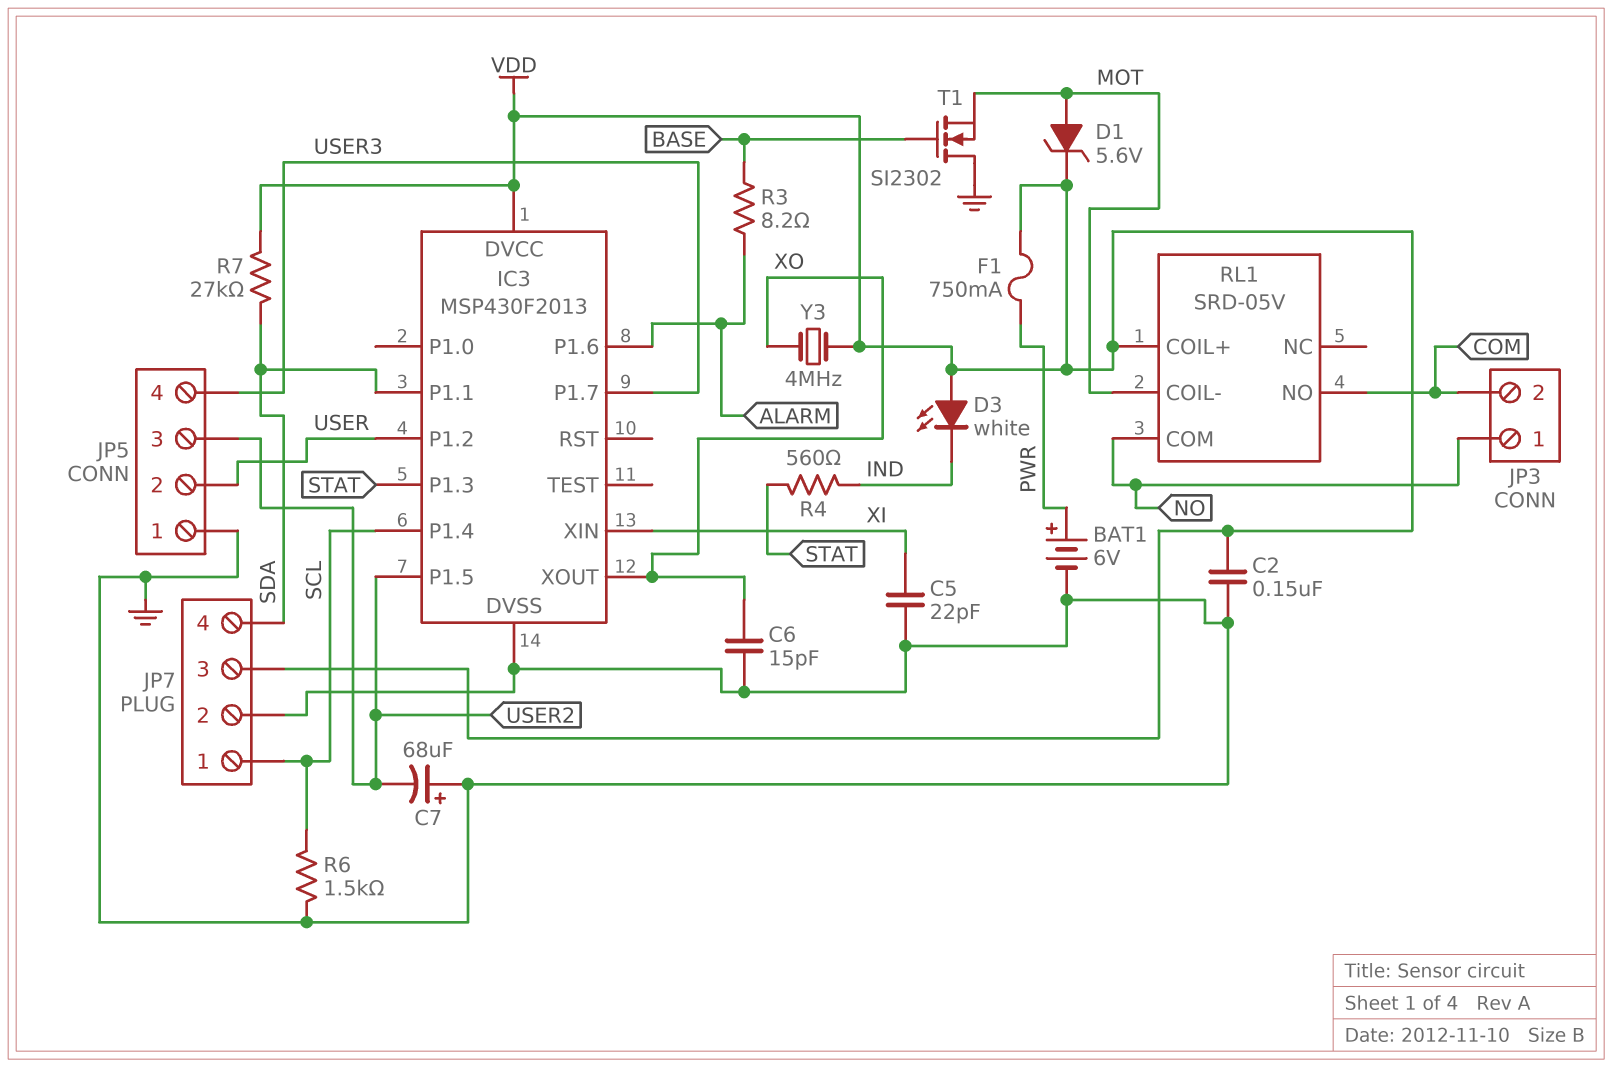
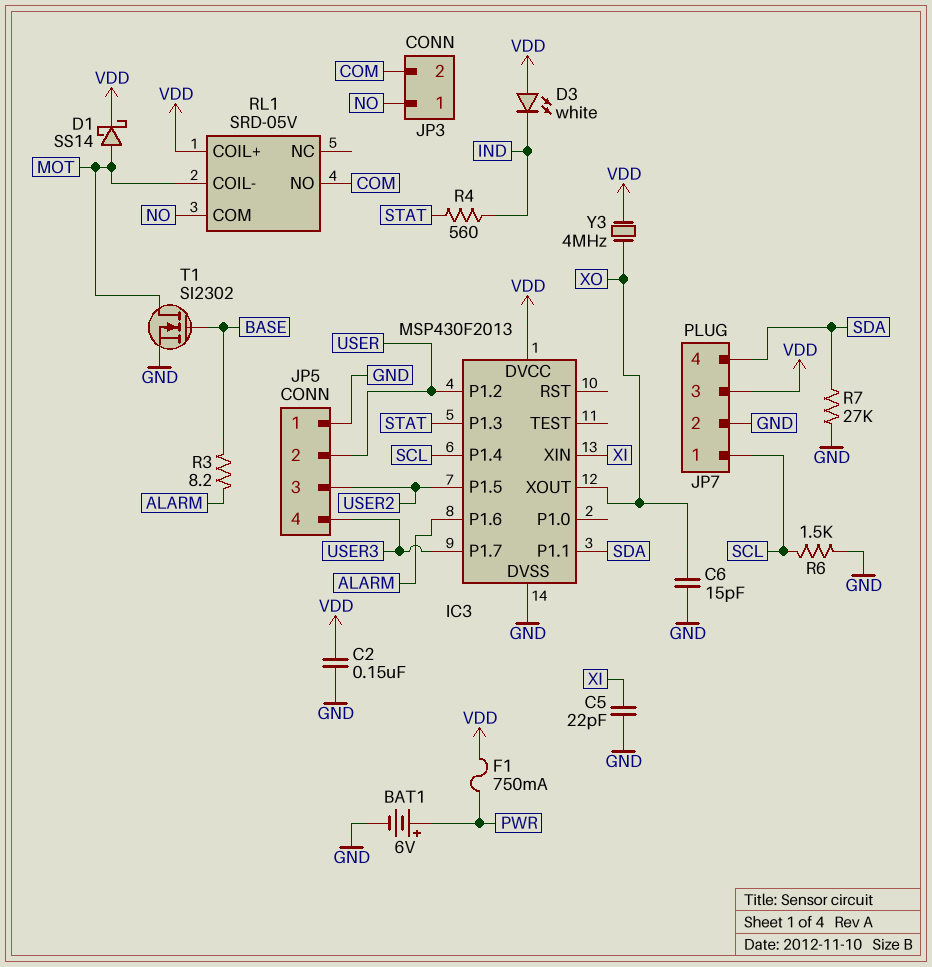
C7: 68uF (plus GND, minus USER2) -> none
D1: zener 5.6V (A MOT, K VDD) -> schottky SS14 (A MOT, K VDD)
R7: 27k (SDA, VDD) -> 27k (GND, SDA)
T1: NMOS SI2302 (G BASE, D GND, S MOT) -> NMOS SI2302 (G BASE, D MOT, S GND)

